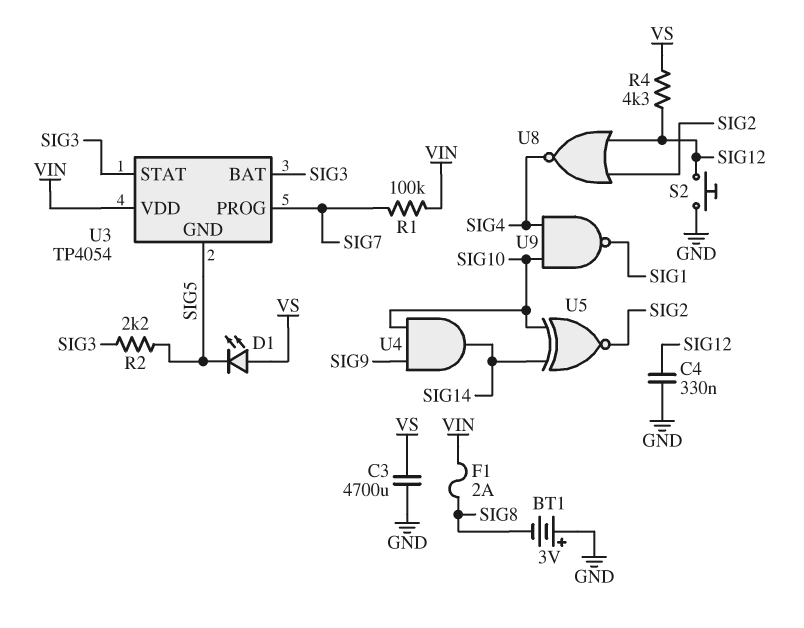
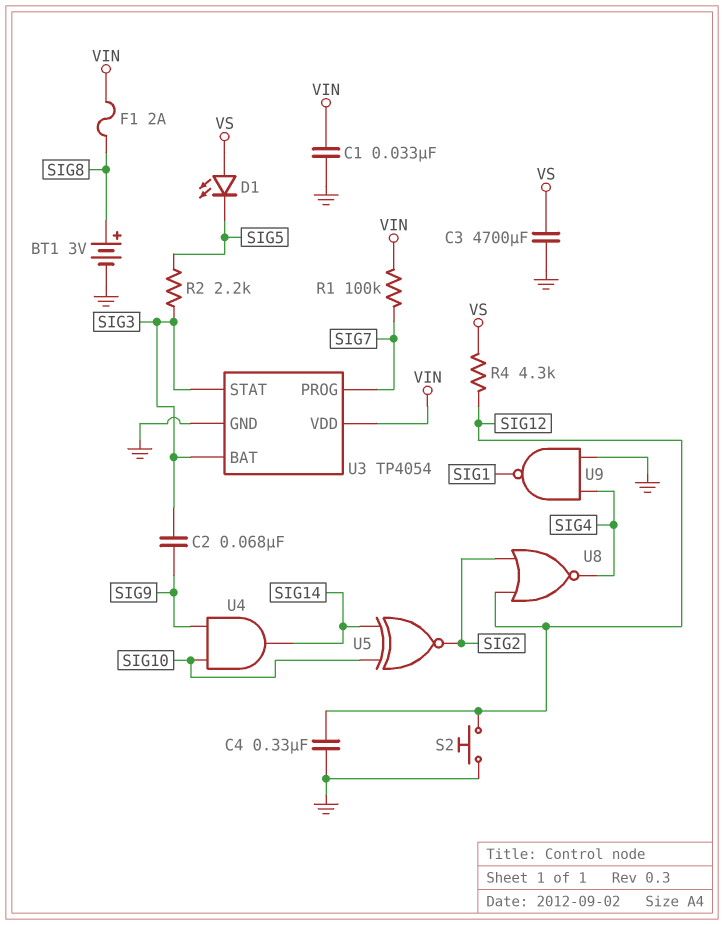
BT1: 3V (plus GND, minus SIG8) -> 3V (plus SIG8, minus GND)
C1: none -> 33nF (GND, VIN)
C2: none -> 68nF (SIG3, SIG9)
U3 pin GND: SIG5 -> GND
U9: NAND (in SIG4, in SIG10, out SIG1) -> NAND (in GND, in SIG4, out SIG1)

